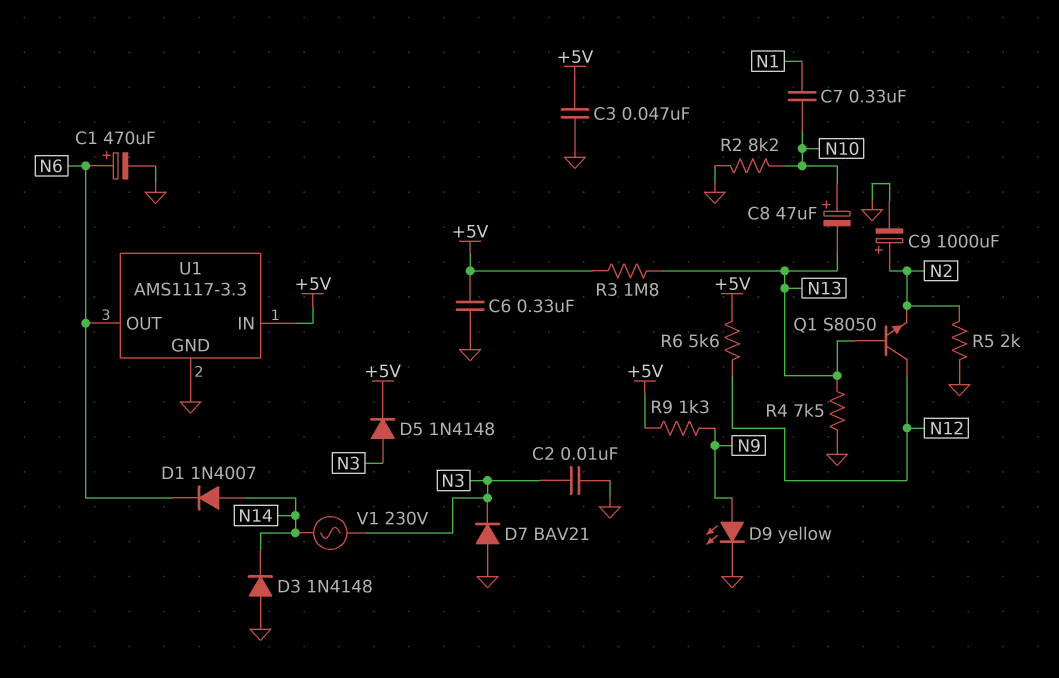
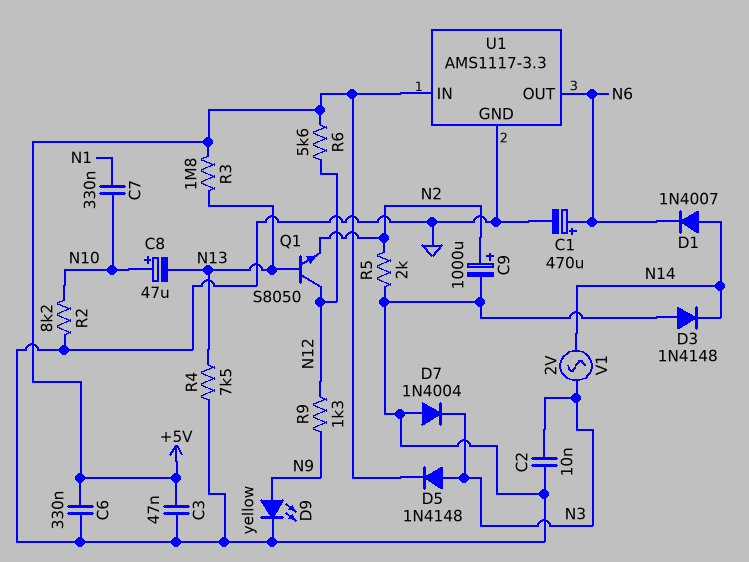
D7: diode BAV21 (A GND, K N3) -> diode 1N4004 (A GND, K N3)
R9: 1.3k (+5V, N9) -> 1.3k (N9, N12)
V1: AC 230V (N3, N14) -> AC 2V (N3, N14)

